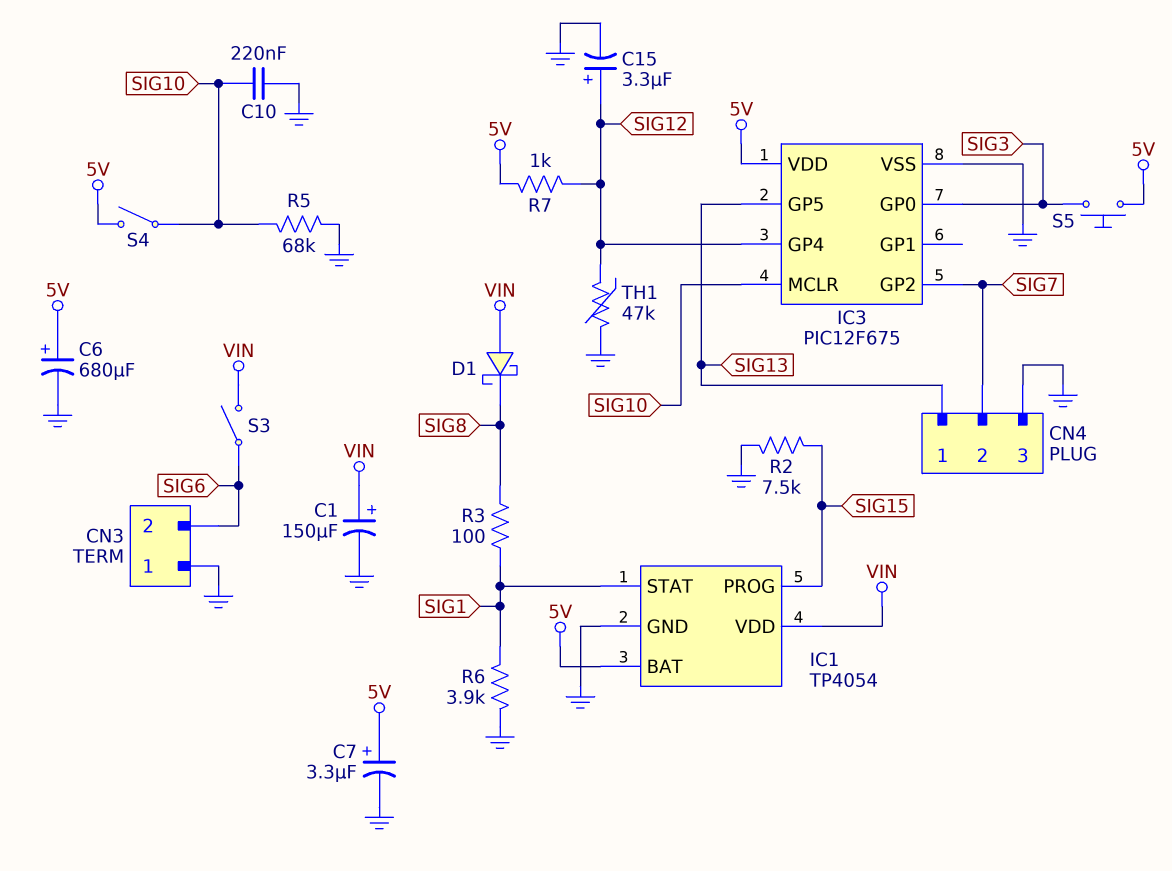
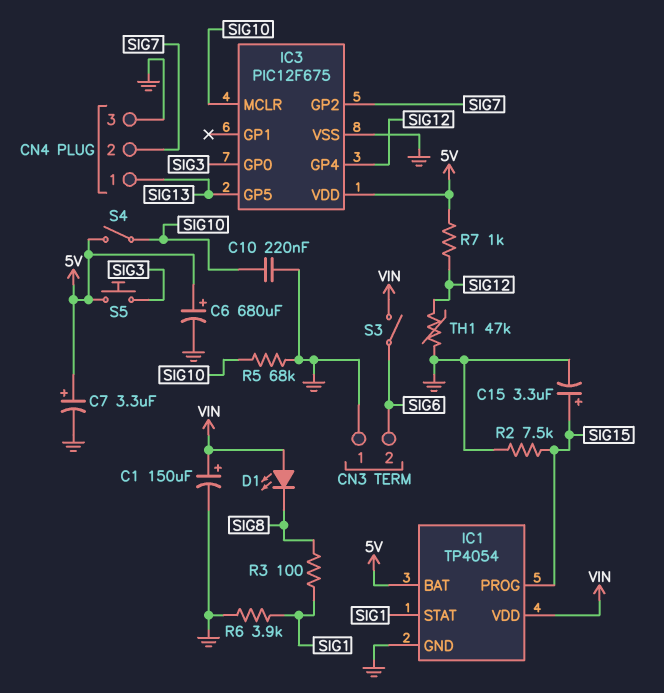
C15: 3.3uF (plus SIG12, minus GND) -> 3.3uF (plus SIG15, minus GND)
D1: schottky (A VIN, K SIG8) -> LED (A VIN, K SIG8)

